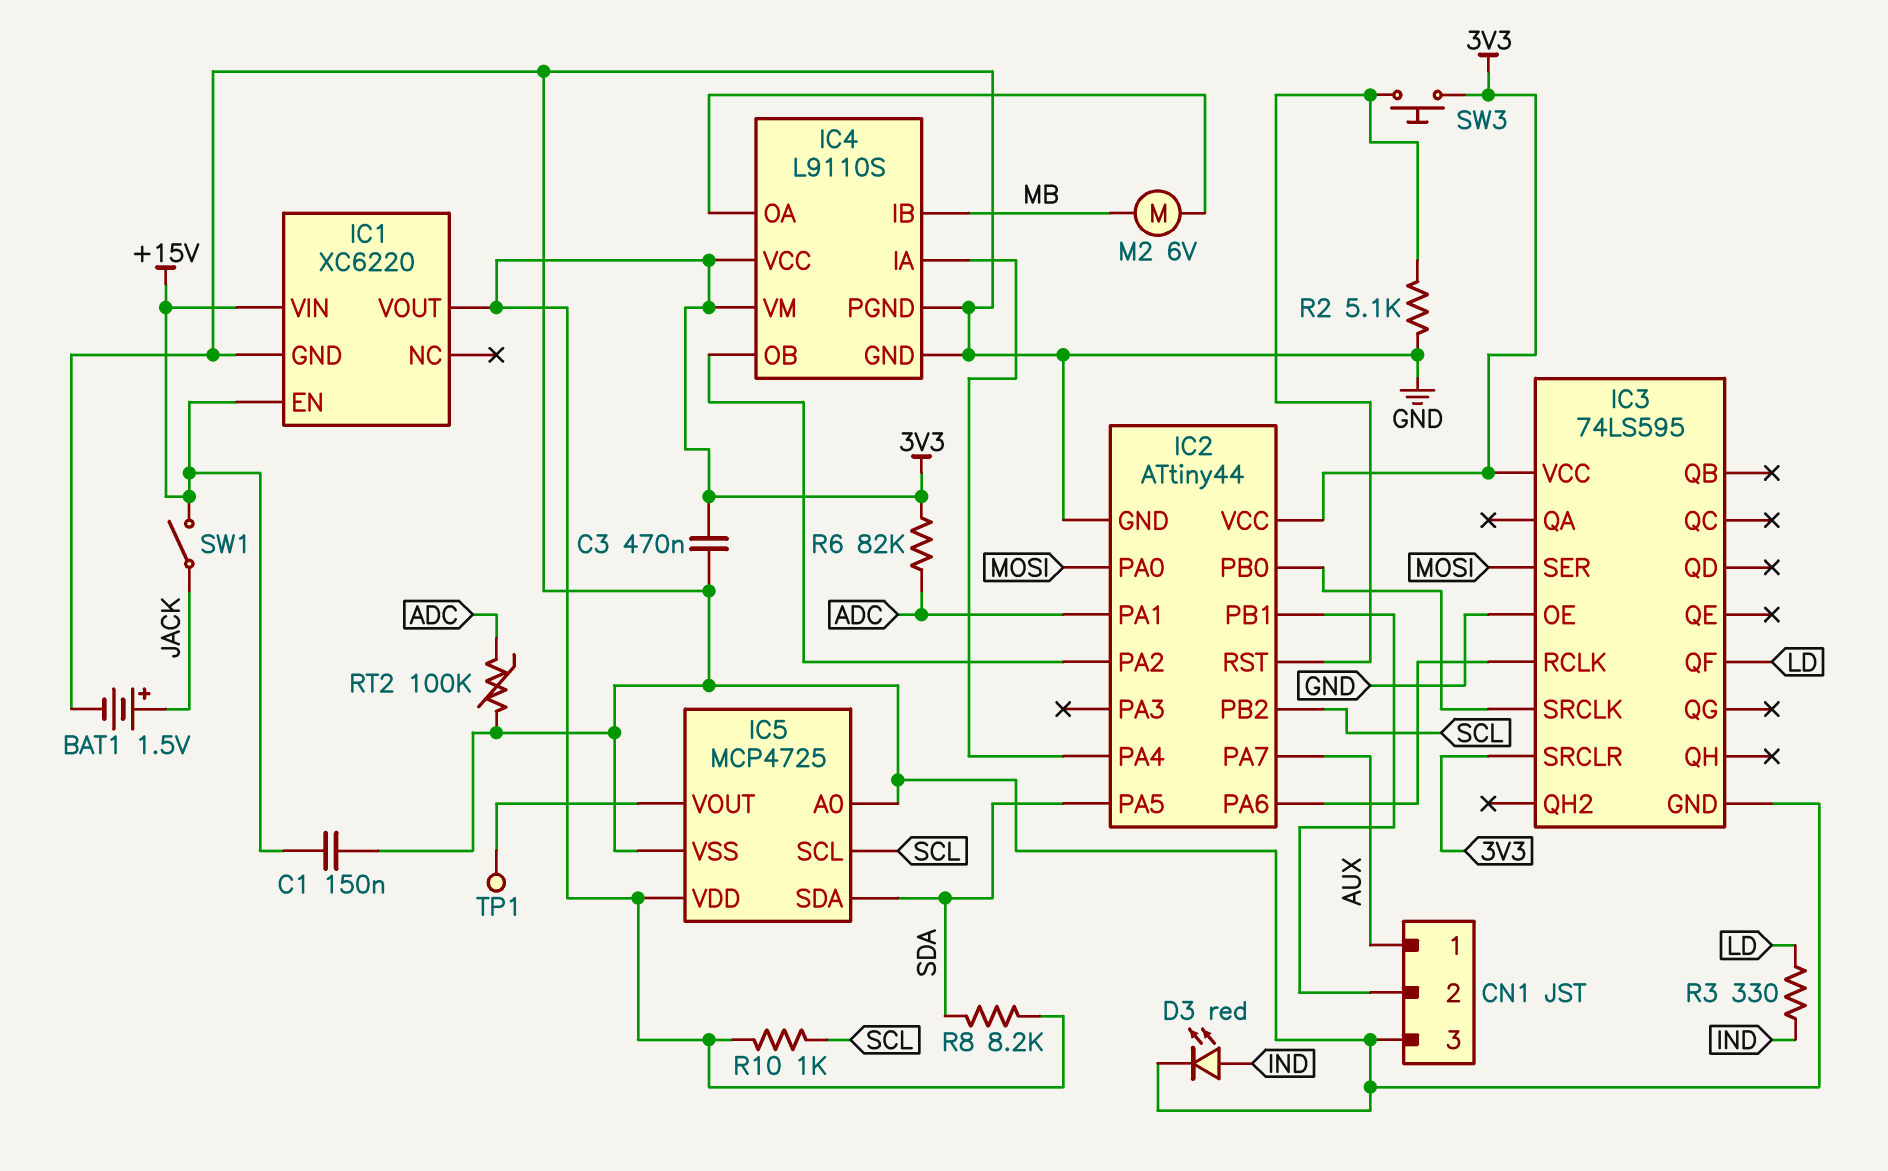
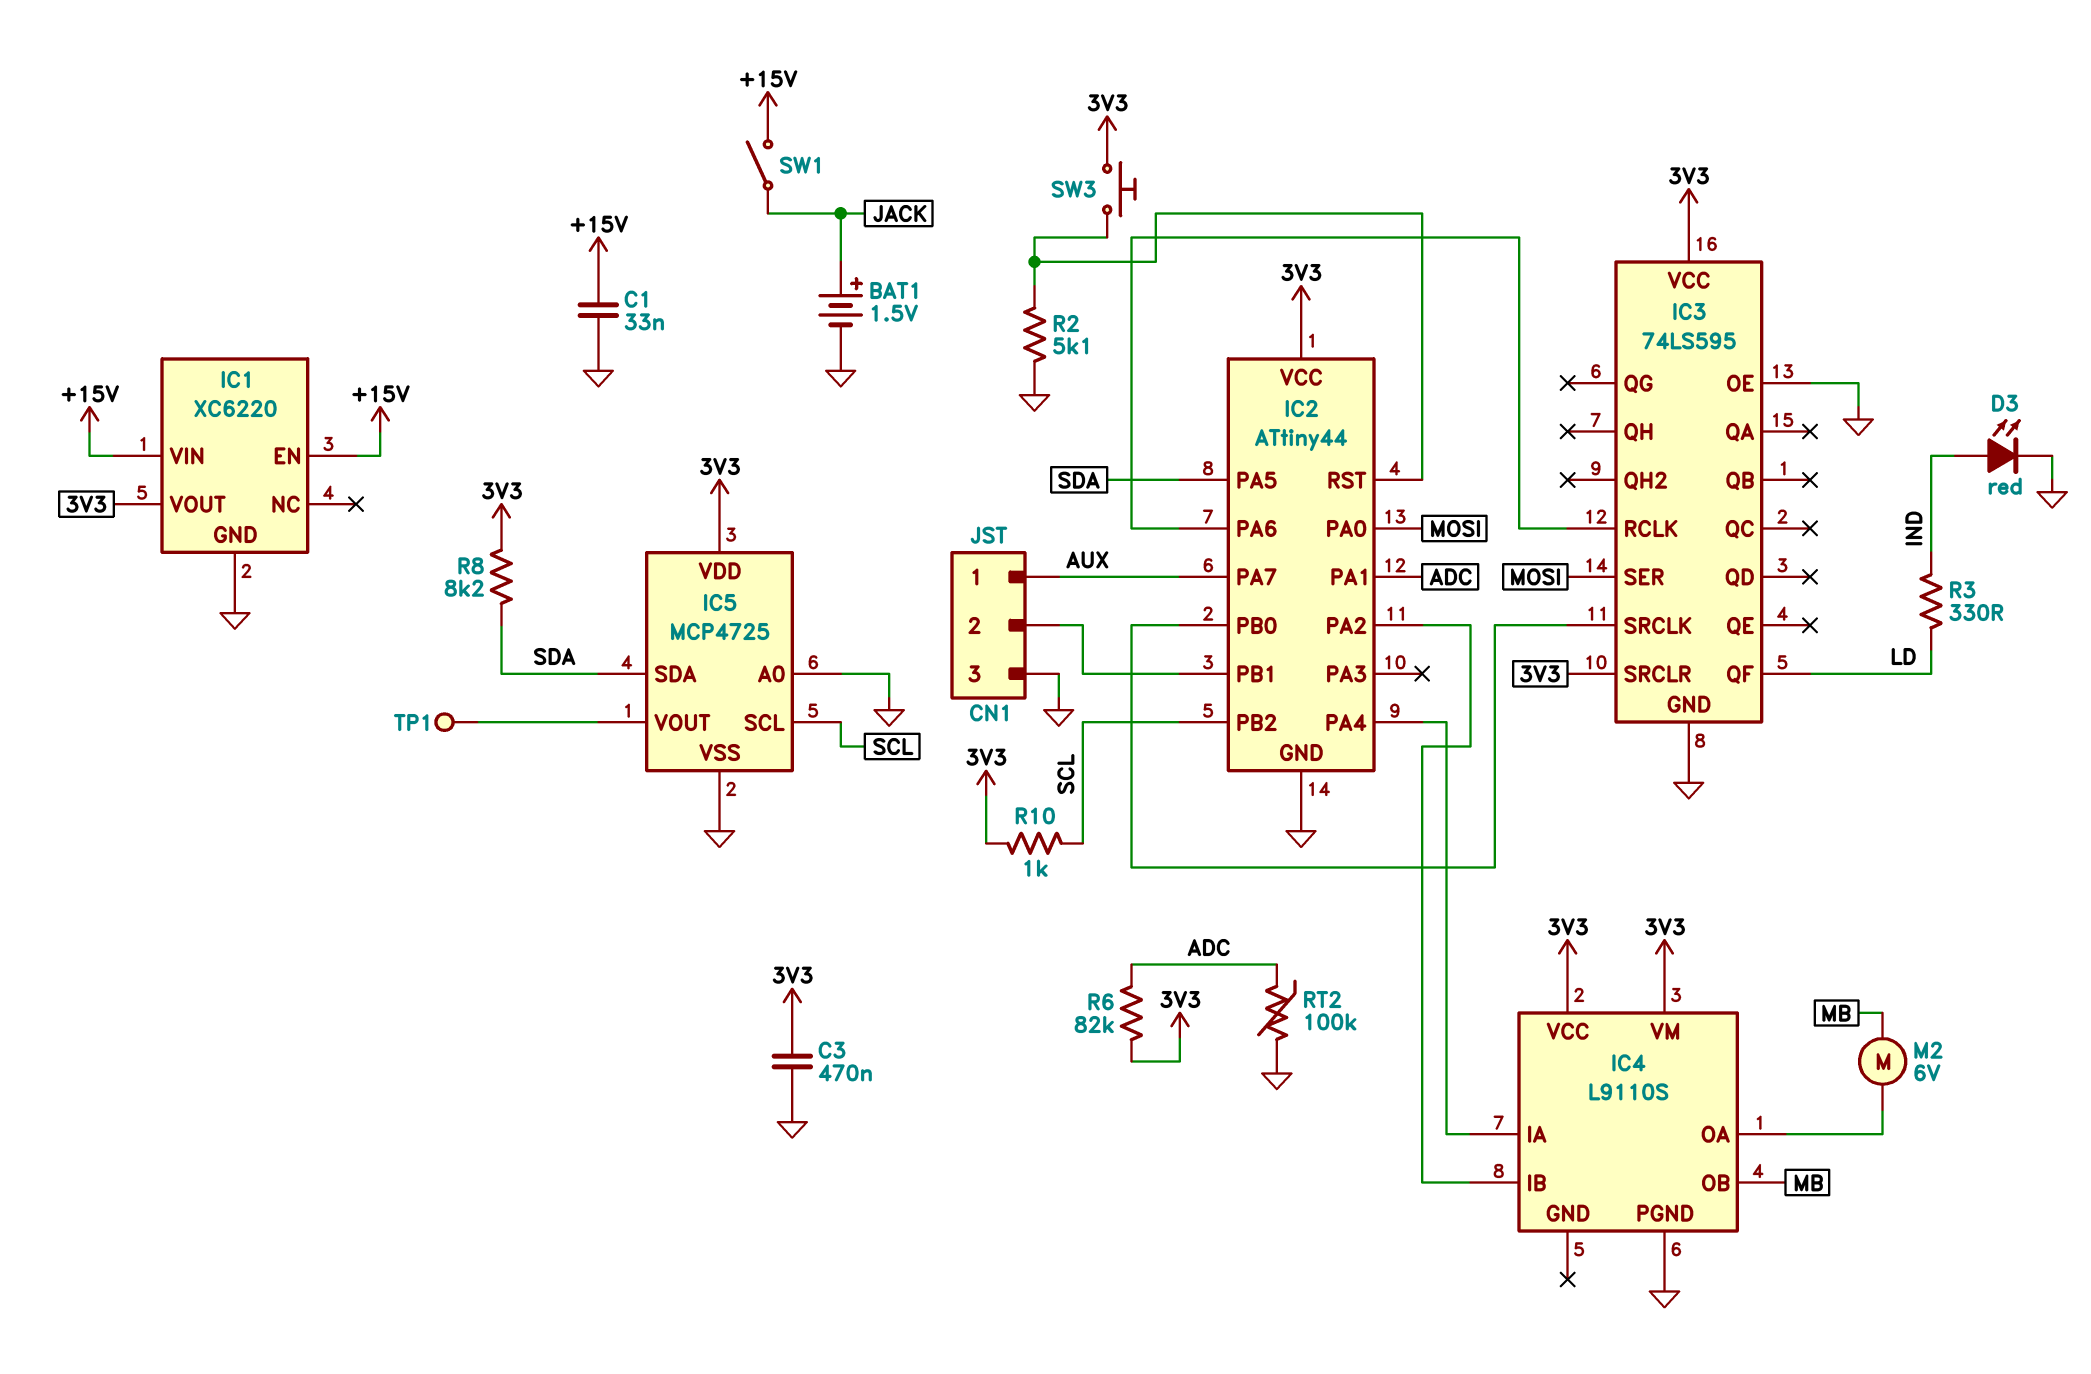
C1: 150nF (+15V, GND) -> 33nF (+15V, GND)
IC4 pin GND: GND -> none
IC4 pin IB: MB -> IC2/PA2
IC4 pin OB: IC2/PA2 -> MB

